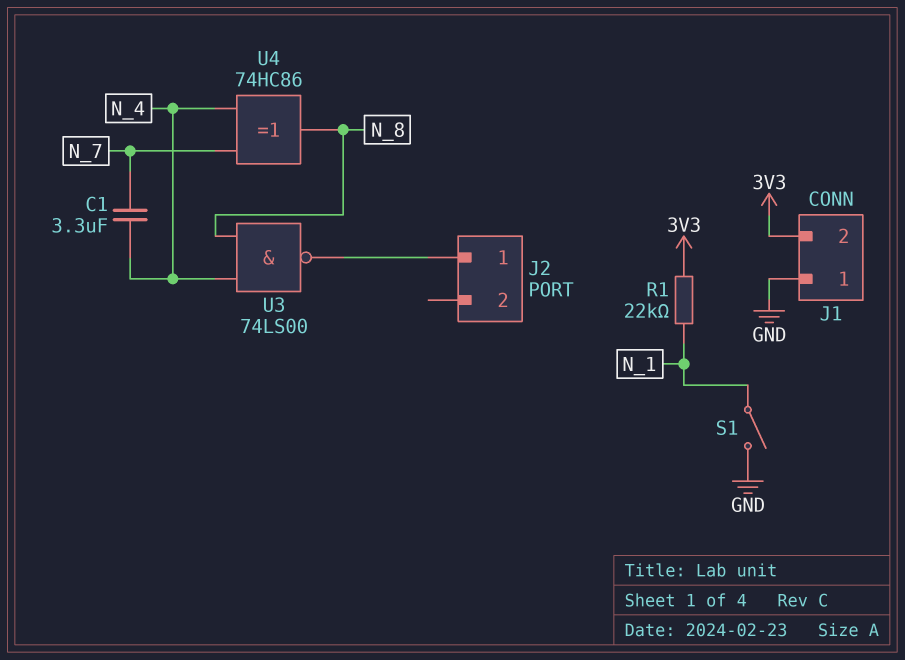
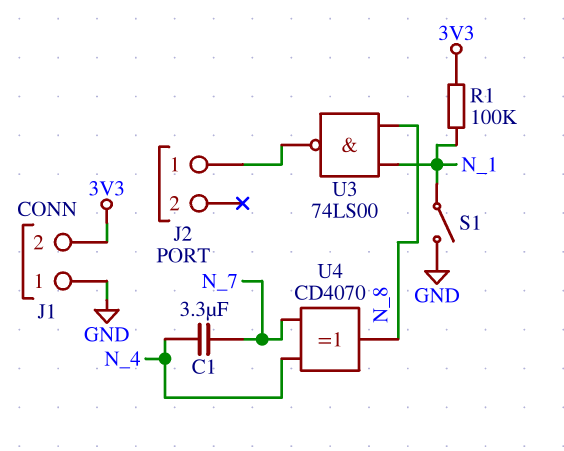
R1: 22k (3V3, N_1) -> 100k (3V3, N_1)
U3: NAND 74LS00 (in N_4, in N_8, out J2/1) -> NAND 74LS00 (in N_1, in N_8, out J2/1)
U4: XOR 74HC86 (in N_4, in N_7, out N_8) -> XOR CD4070 (in N_4, in N_7, out N_8)

